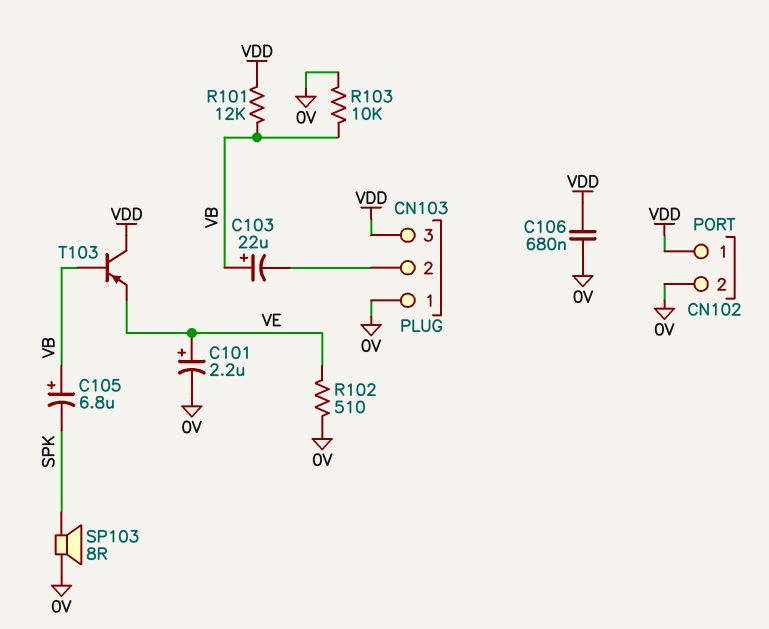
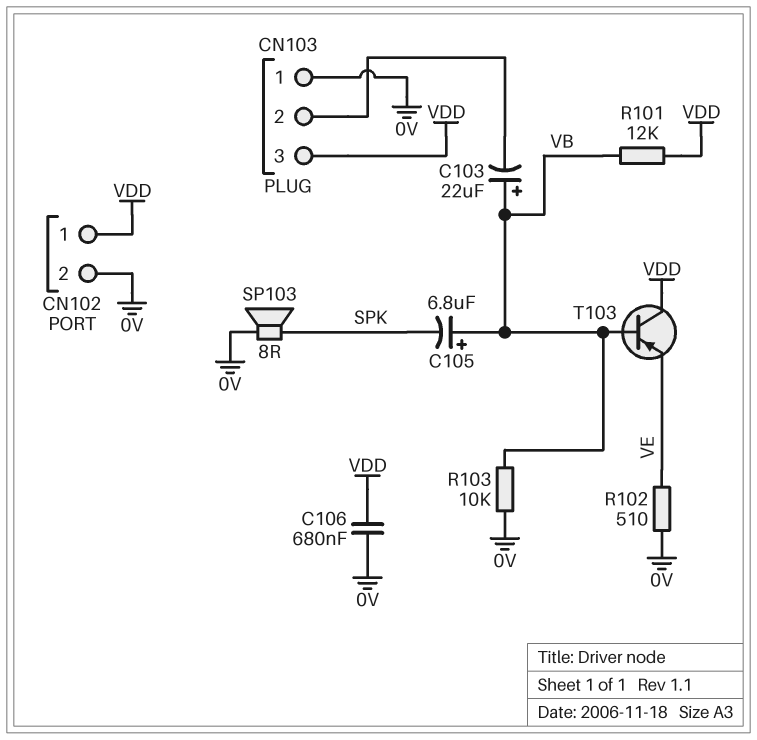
C101: 2.2uF (plus VE, minus 0V) -> none

